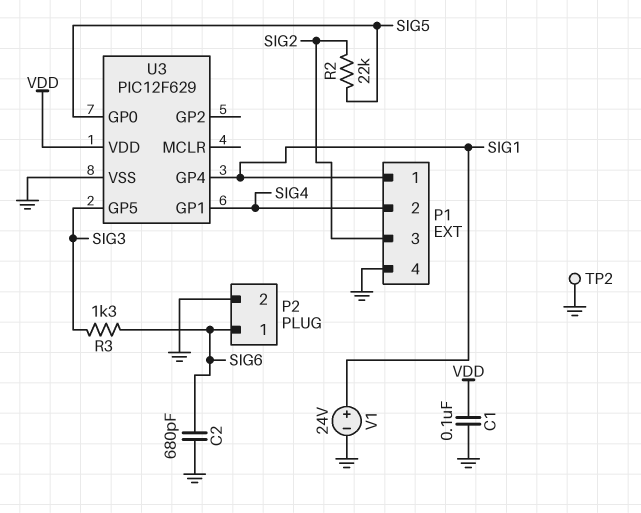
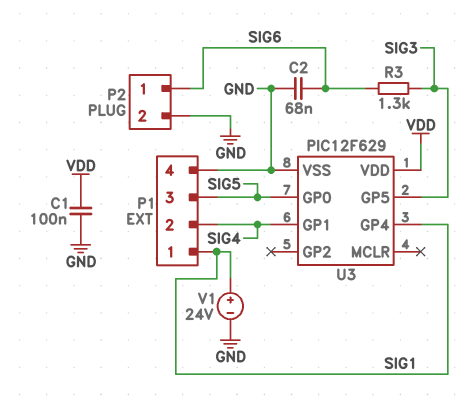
C2: 680pF (GND, SIG6) -> 68nF (GND, SIG6)
P1 pin 3: SIG2 -> SIG5
R2: 22k (SIG2, SIG5) -> none
TP2: test point (GND) -> none

